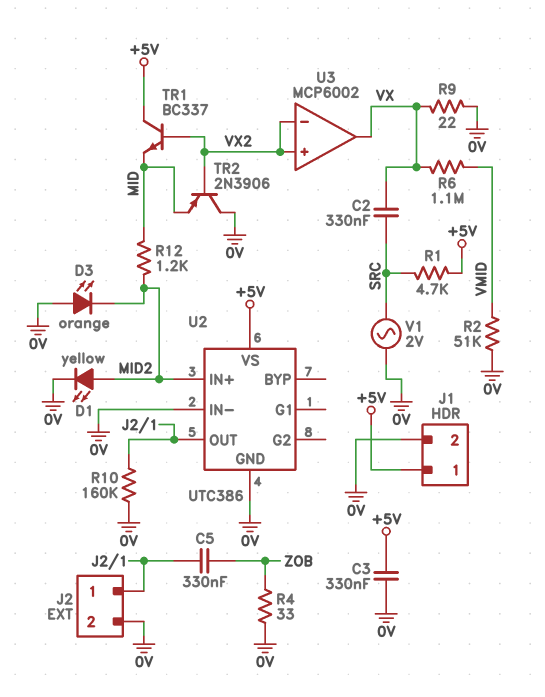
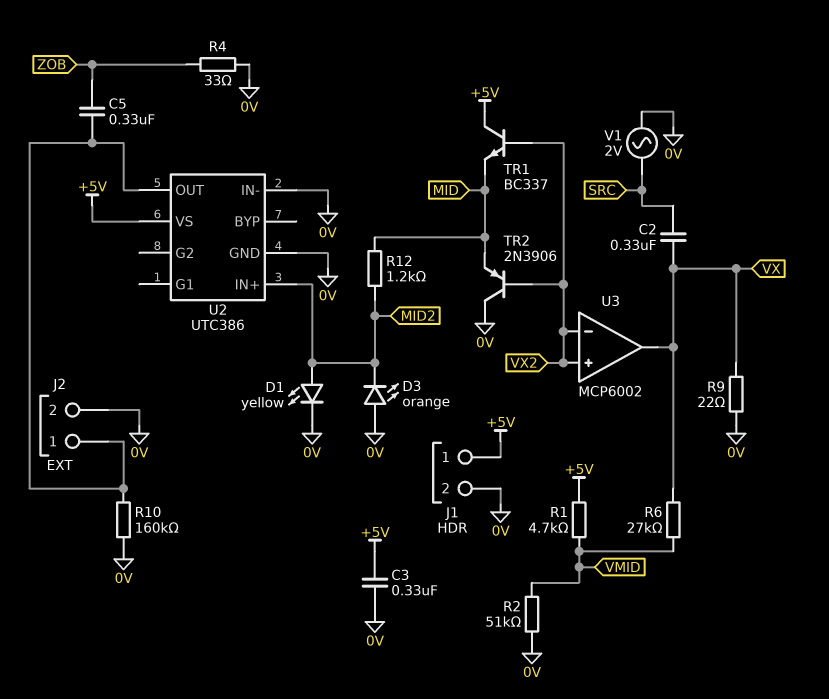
R1: 4.7k (+5V, SRC) -> 4.7k (+5V, VMID)
R6: 1.1M (VMID, VX) -> 27k (VMID, VX)

